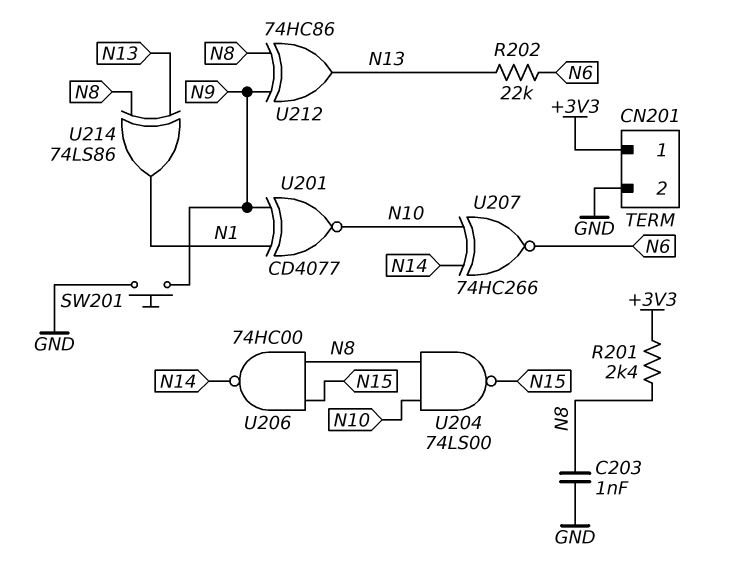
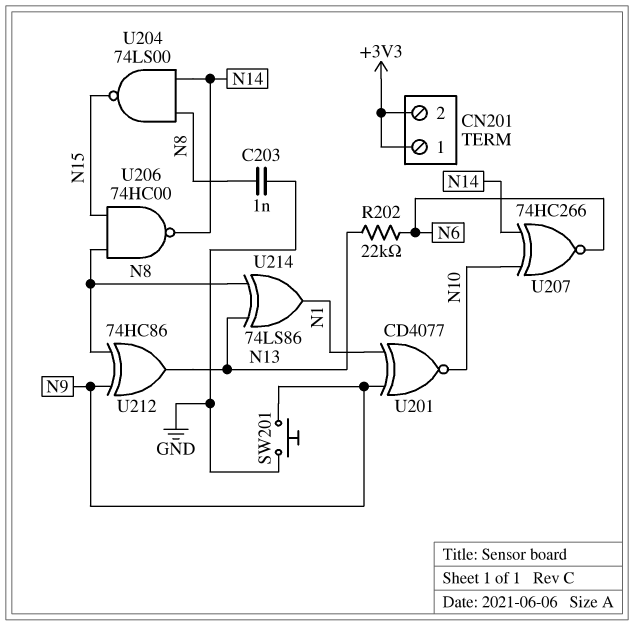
CN201 pin 2: GND -> +3V3
R201: 2.4k (+3V3, N8) -> none
U204: NAND 74LS00 (in N8, in N10, out N15) -> NAND 74LS00 (in N8, in N14, out N15)

